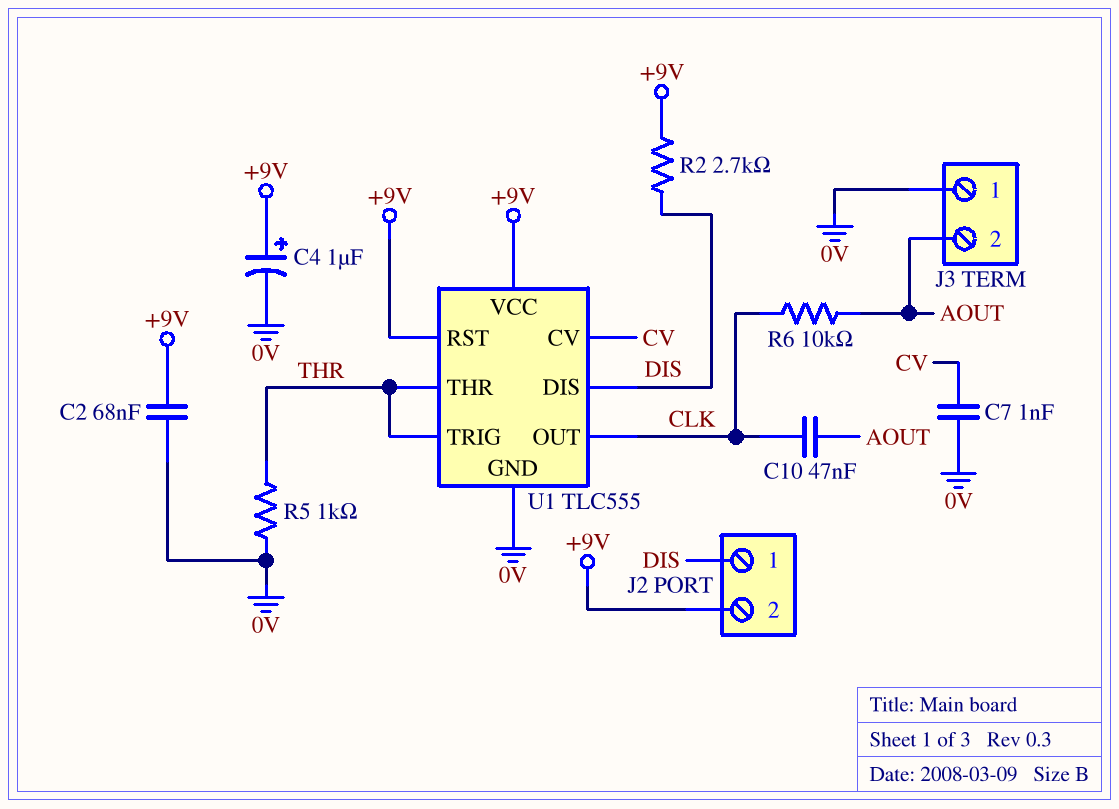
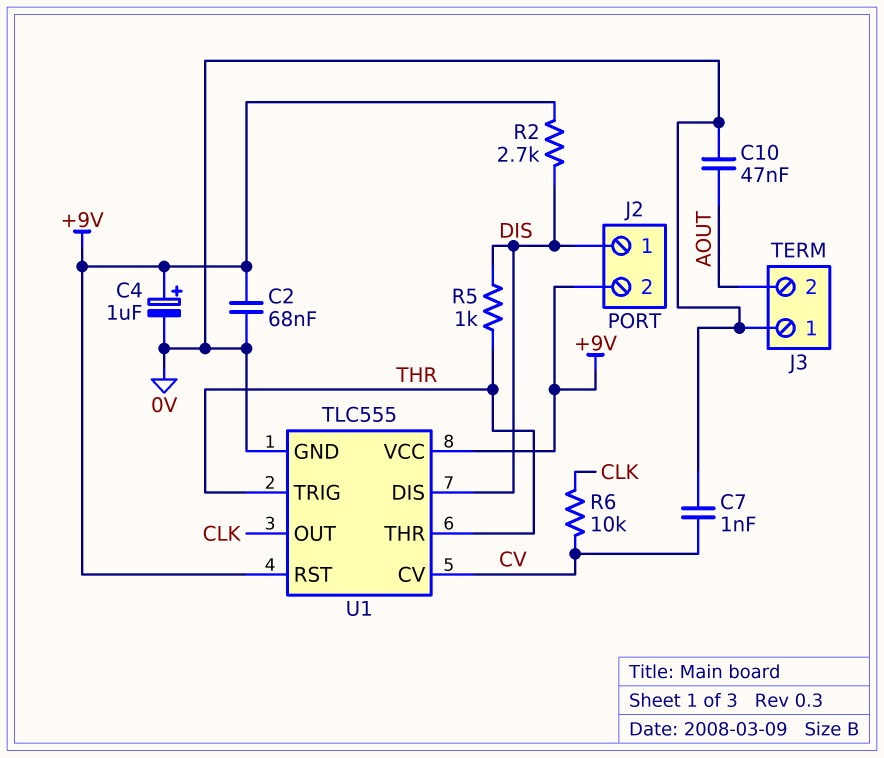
C10: 47nF (AOUT, CLK) -> 47nF (0V, AOUT)
R5: 1k (0V, THR) -> 1k (DIS, THR)
R6: 10k (AOUT, CLK) -> 10k (CLK, CV)

